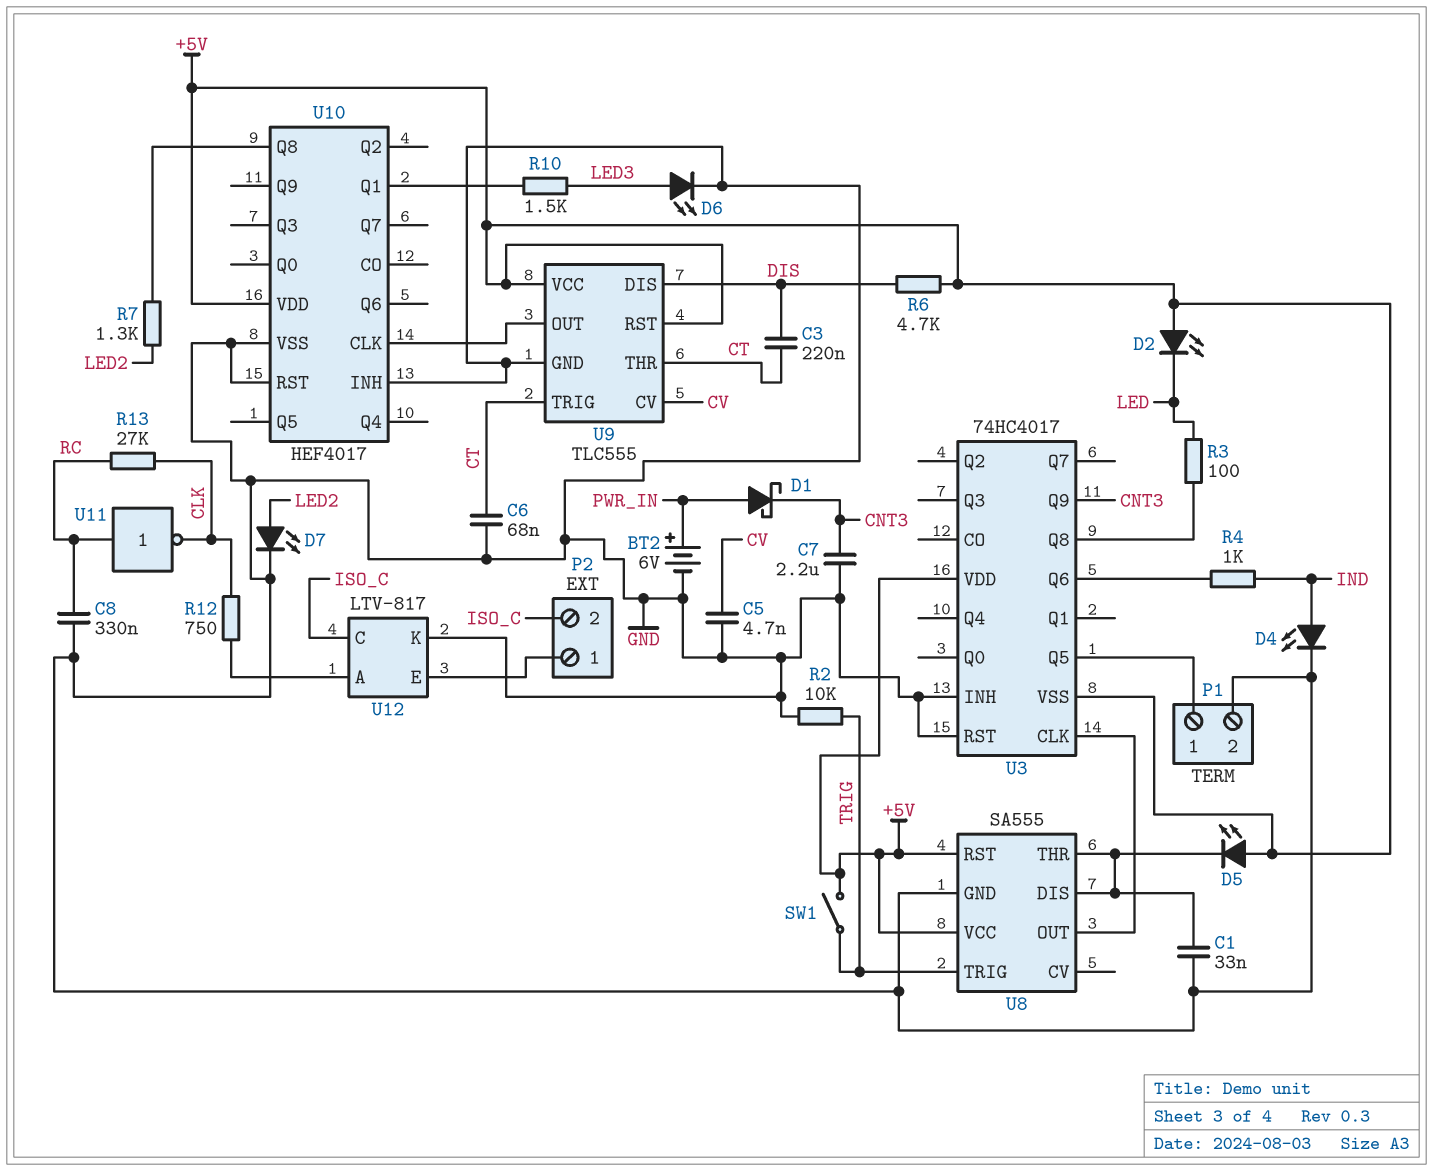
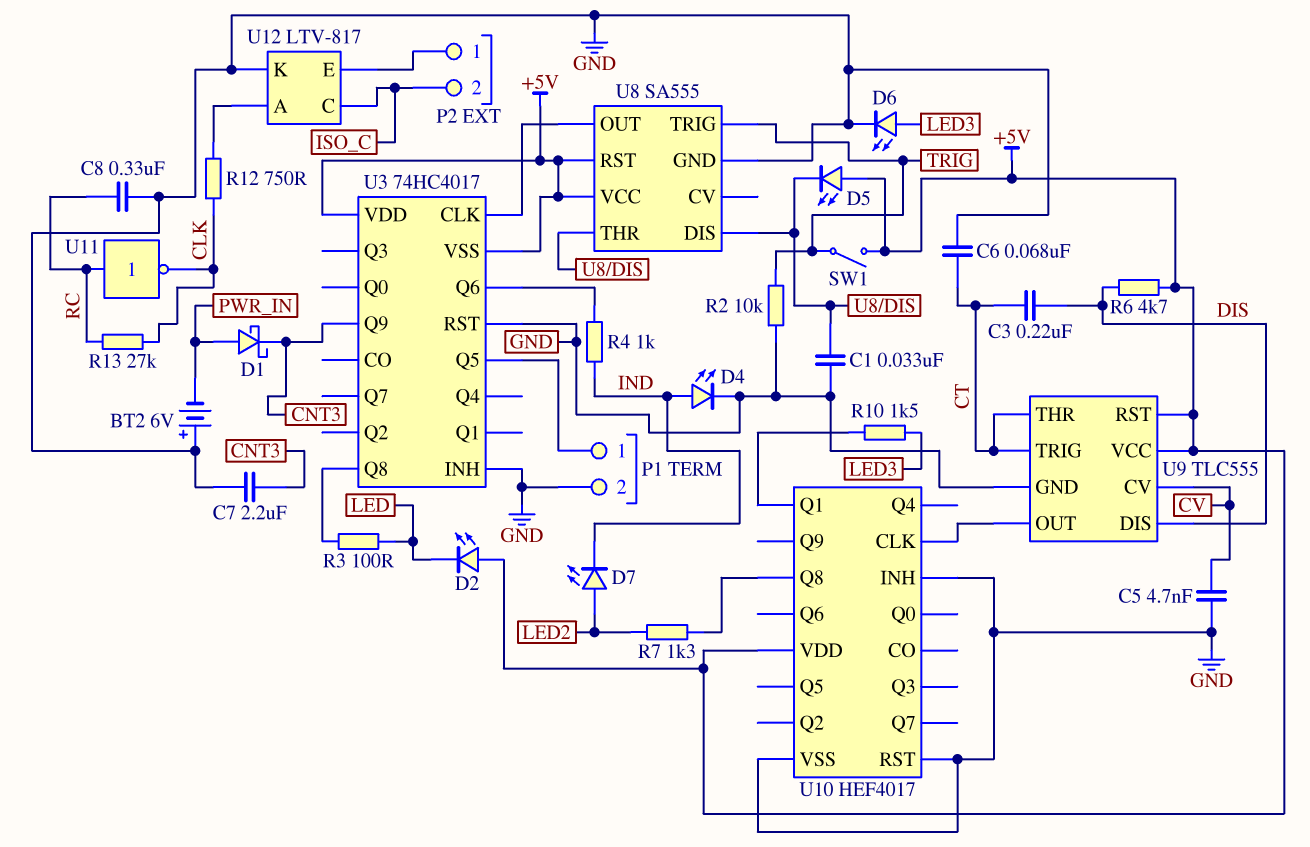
BT2: 6V (plus PWR_IN, minus GND) -> 6V (plus GND, minus PWR_IN)
D7: LED (A LED2, K GND) -> LED (A LED2, K IND)

